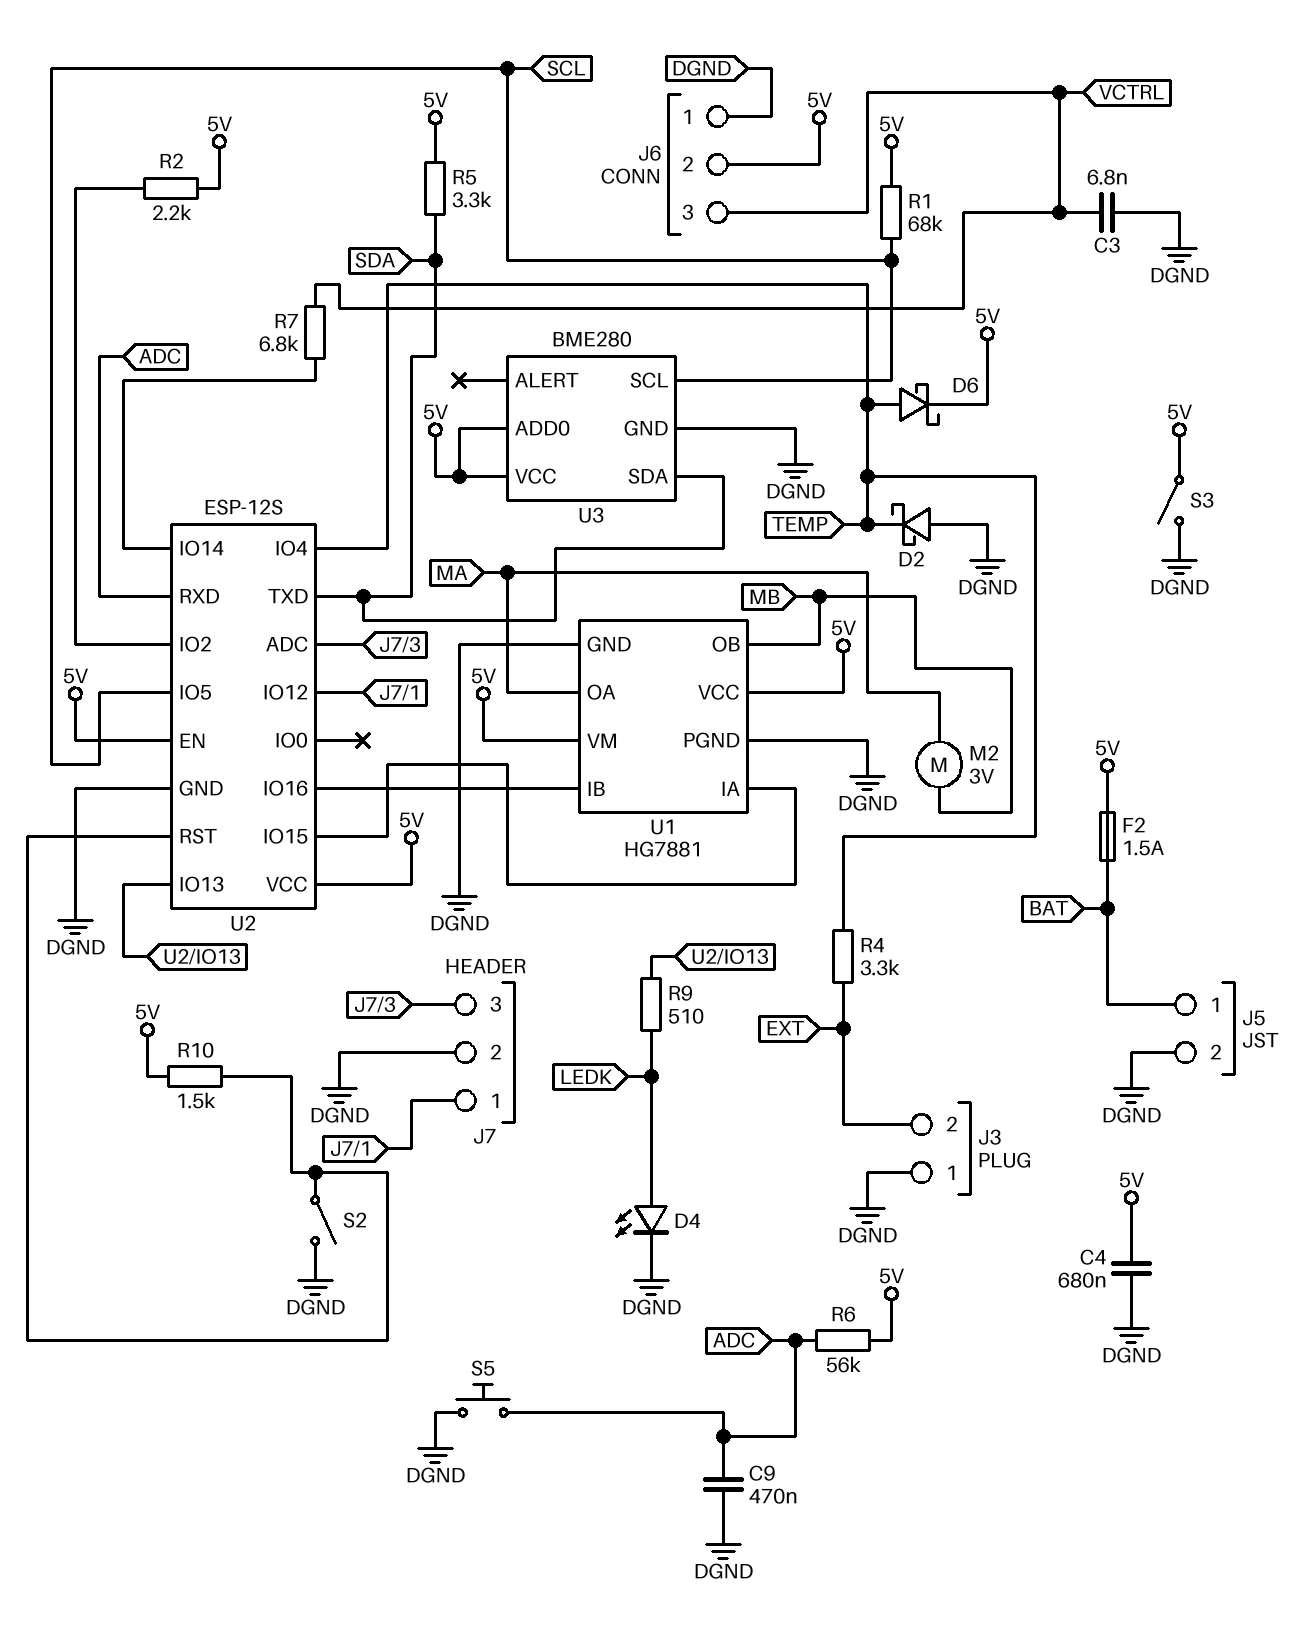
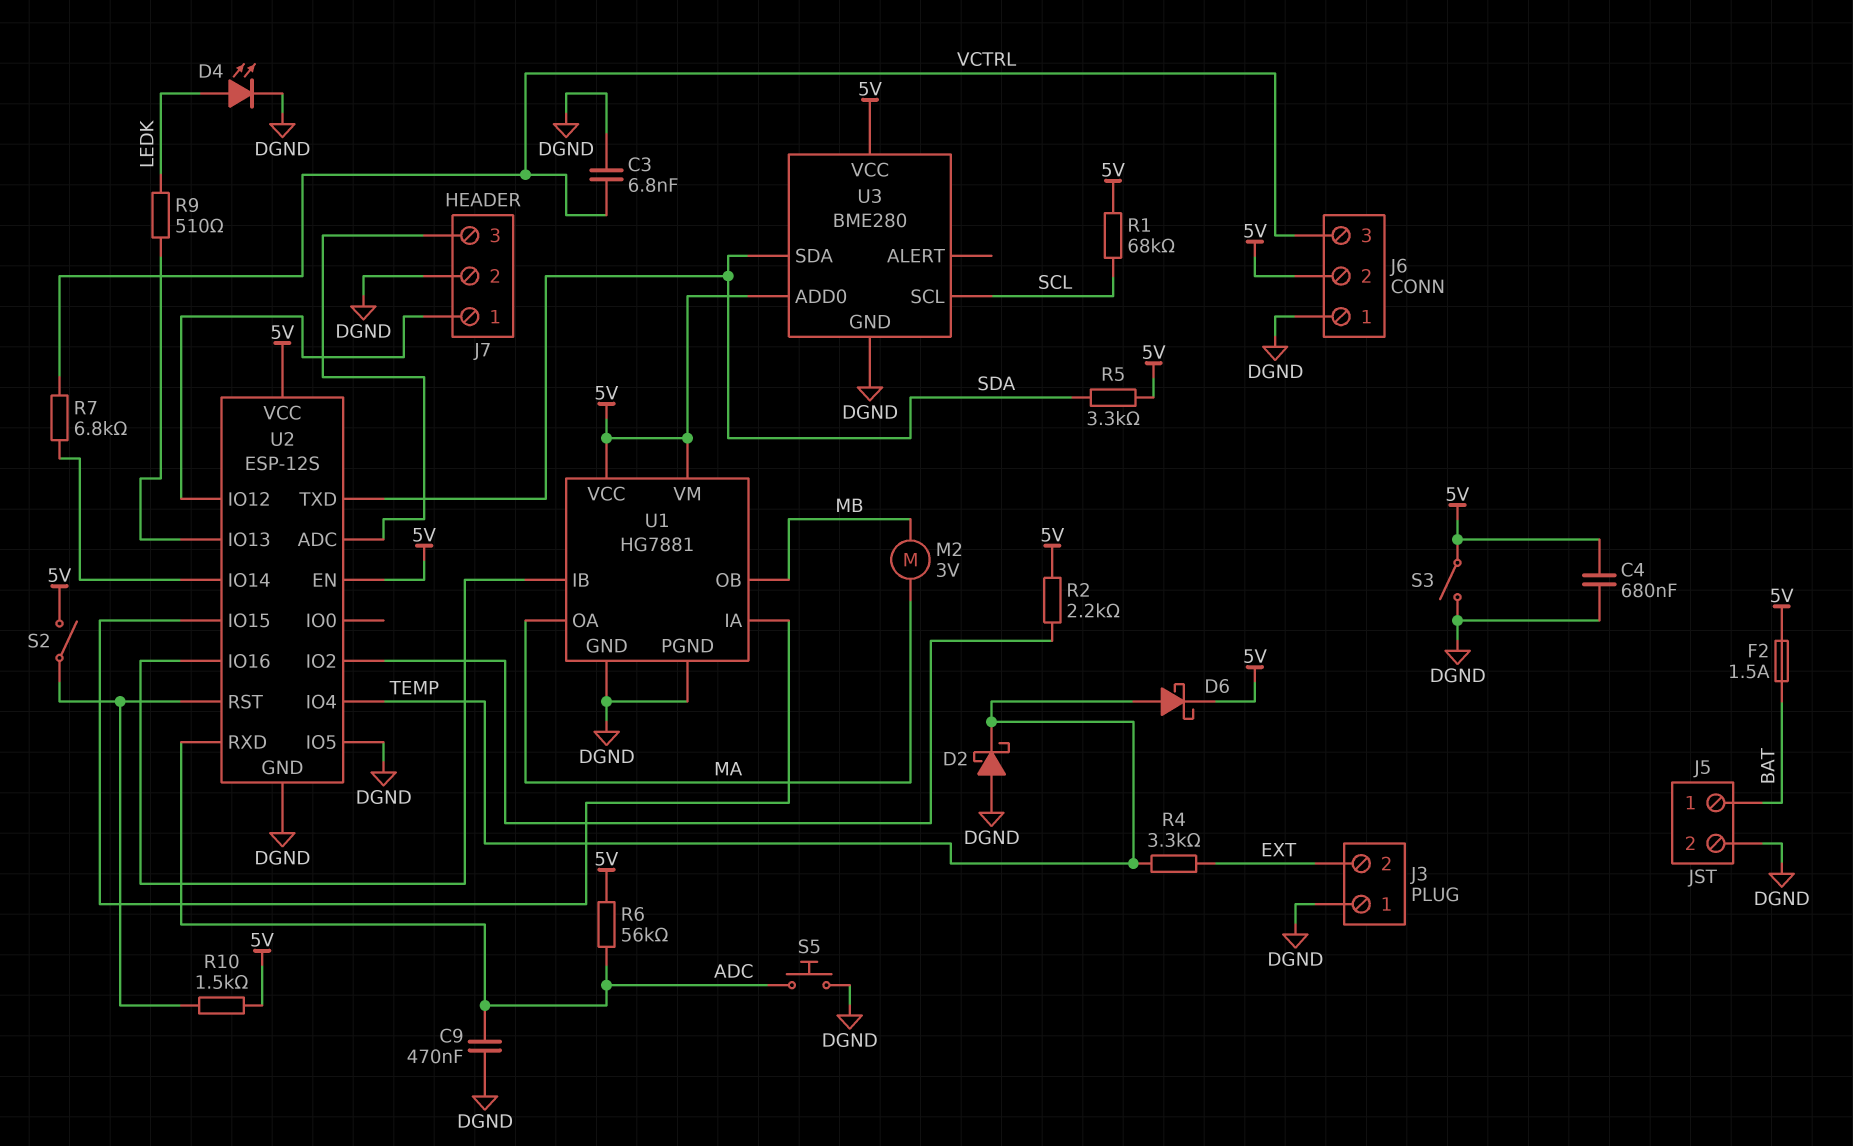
S2: switch (DGND, U2/RST) -> switch (5V, U2/RST)
U2 pin IO5: SCL -> DGND

